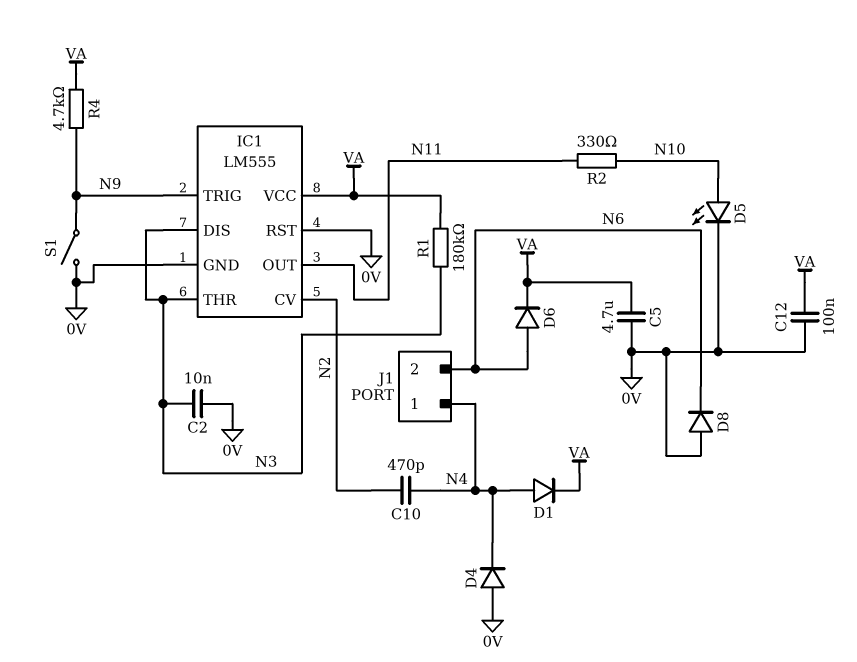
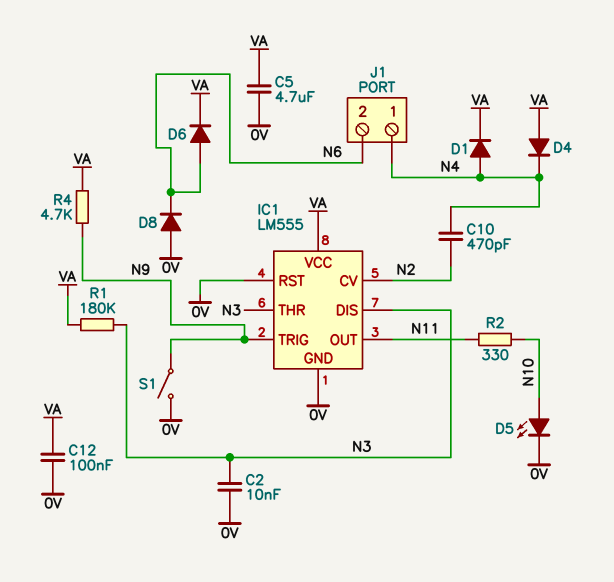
D4: diode (A 0V, K N4) -> diode (A VA, K N4)

